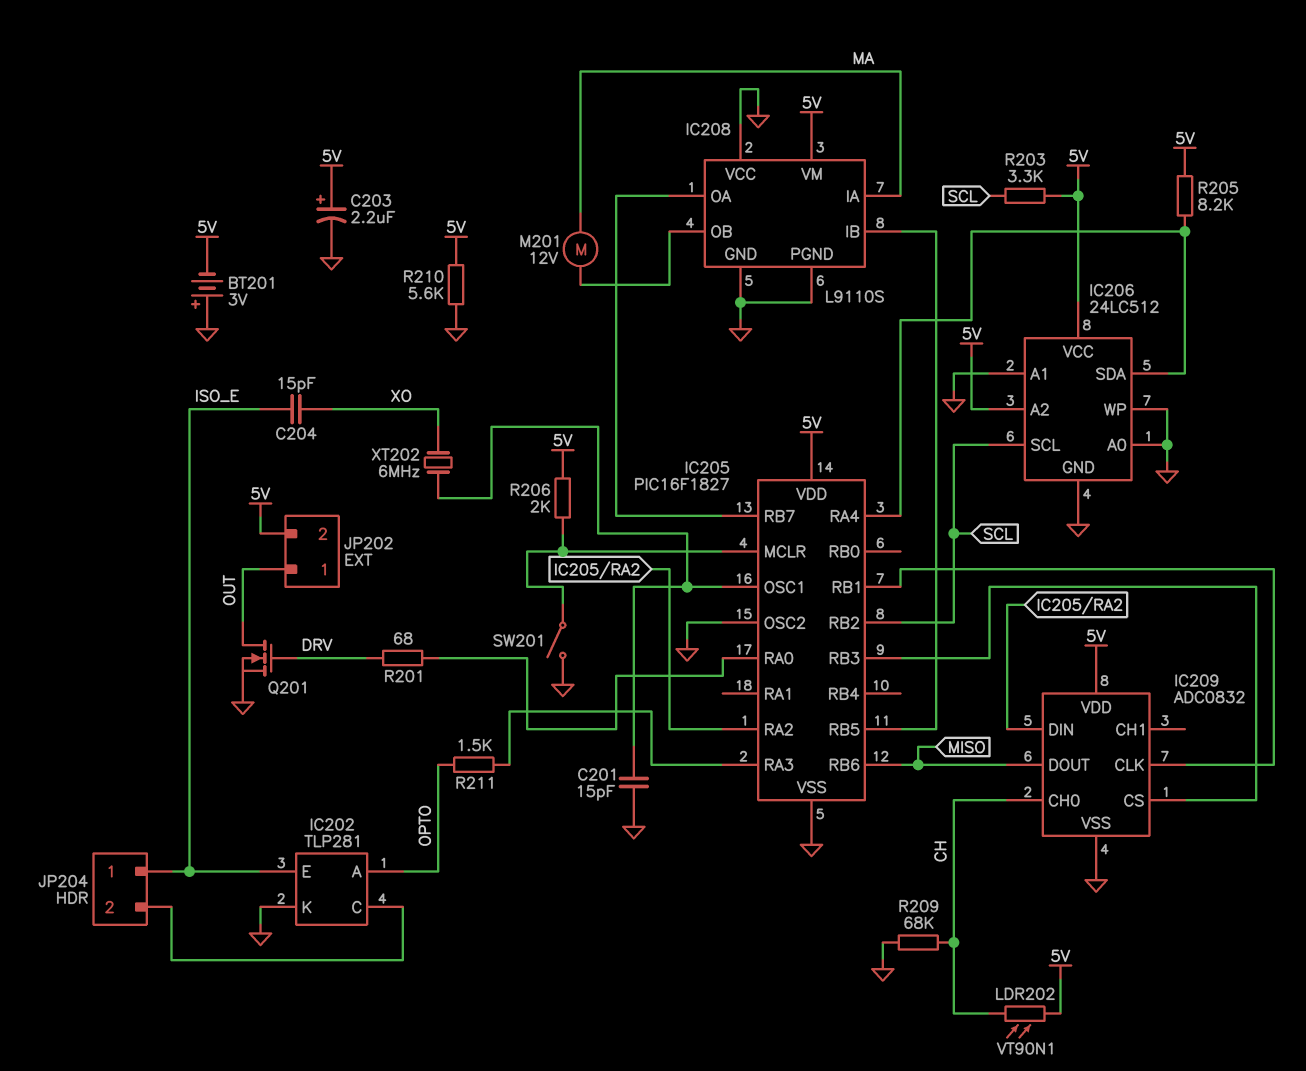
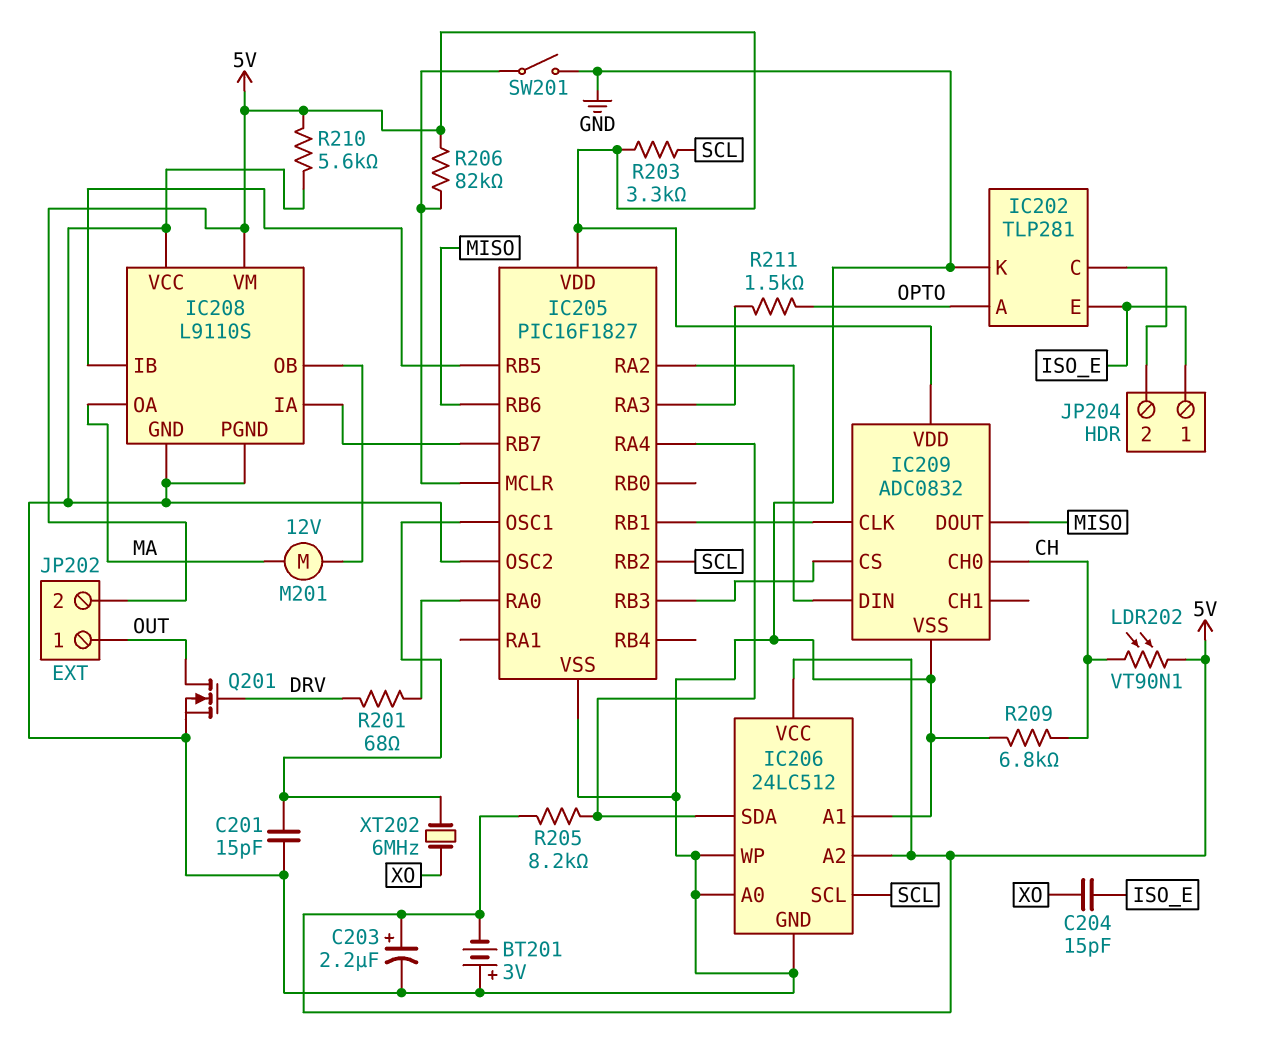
IC208 pin IA: MA -> IC205/RB7
IC208 pin OA: IC205/RB7 -> MA
R206: 2k (5V, IC205/MCLR) -> 82k (5V, IC205/MCLR)
R209: 68k (CH, GND) -> 6.8k (CH, GND)

